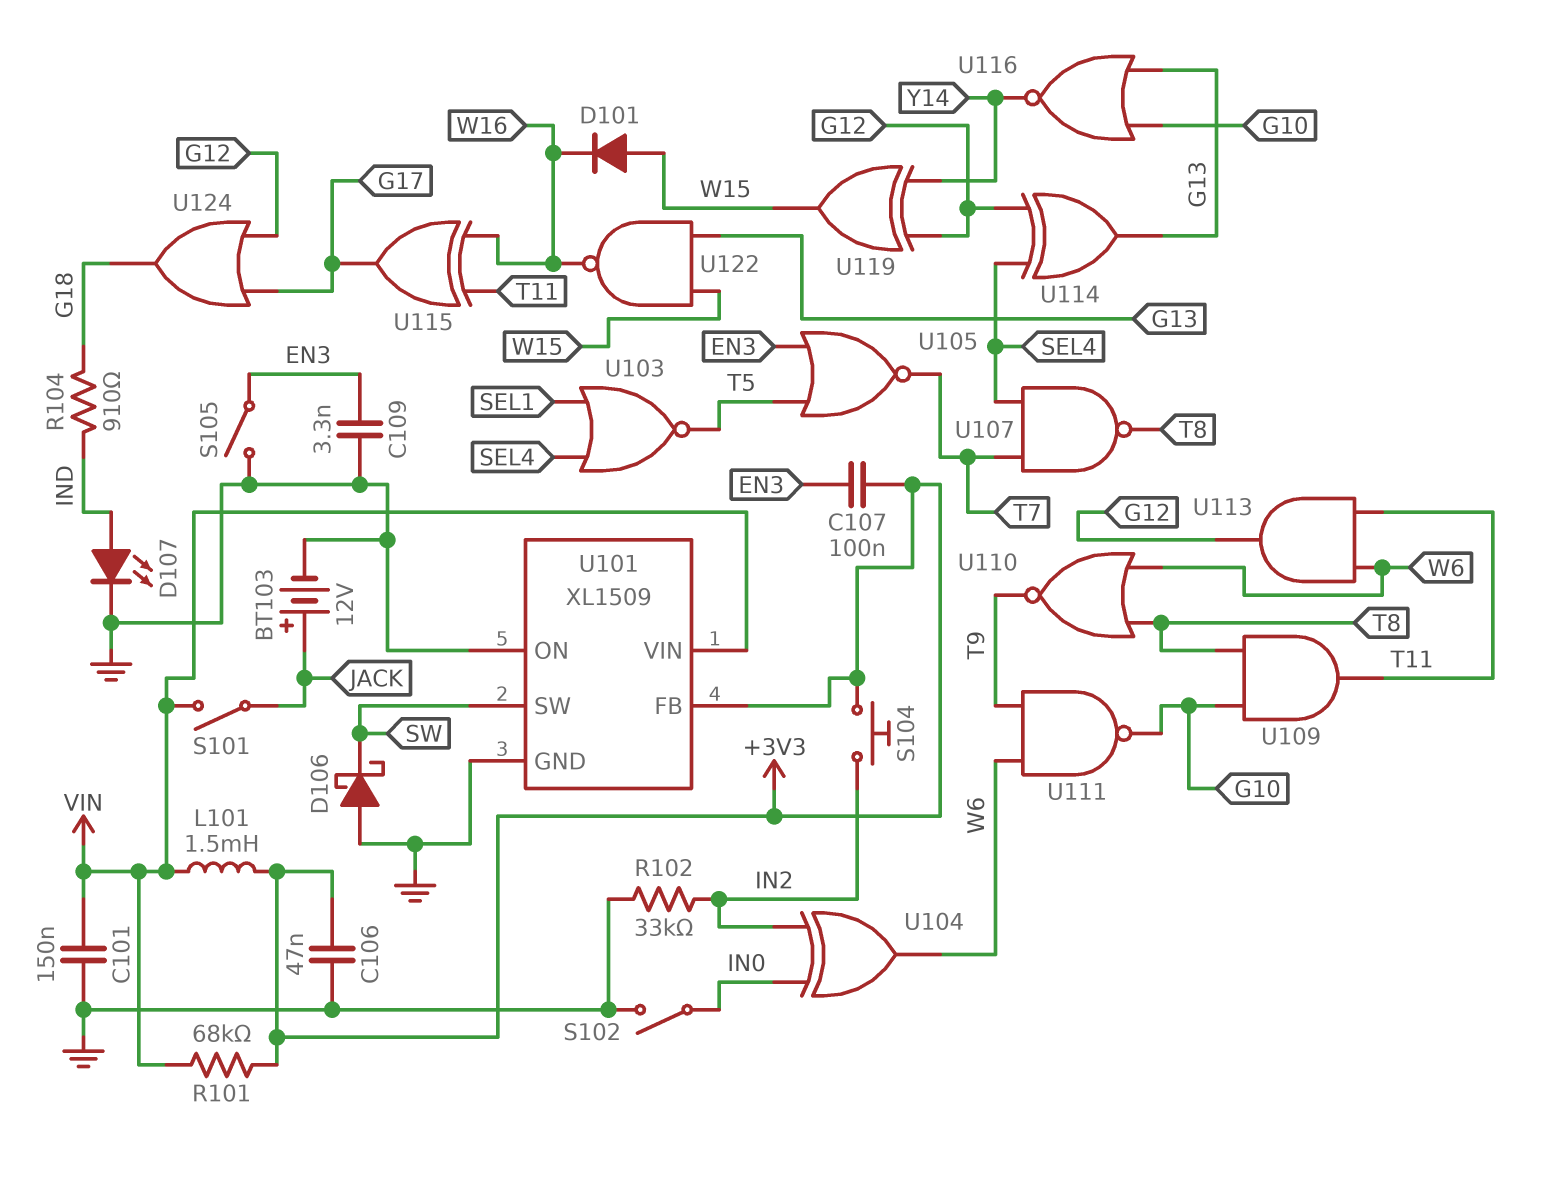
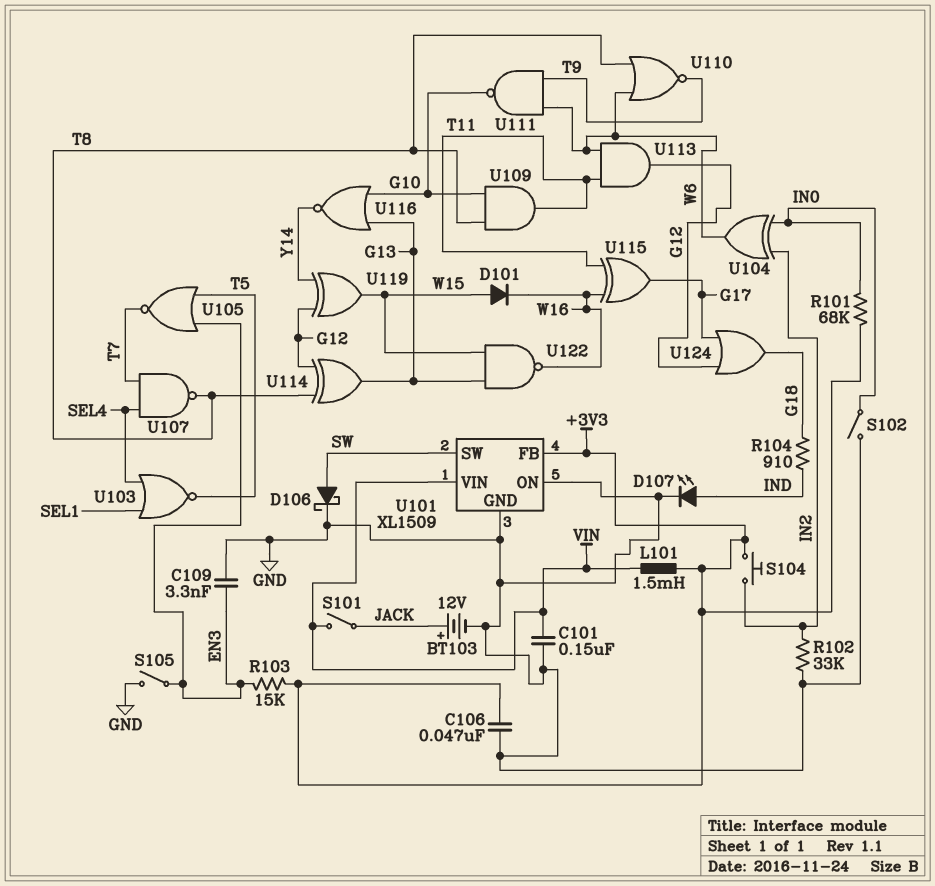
C107: 100nF (+3V3, EN3) -> none
D106: schottky (A GND, K SW) -> schottky (A SW, K GND)
R101: 68k (+3V3, VIN) -> 68k (+3V3, IN0)
R103: none -> 15k (+3V3, EN3)
U114: XOR (in G12, in SEL4, out G13) -> XOR (in G12, in T8, out G13)

